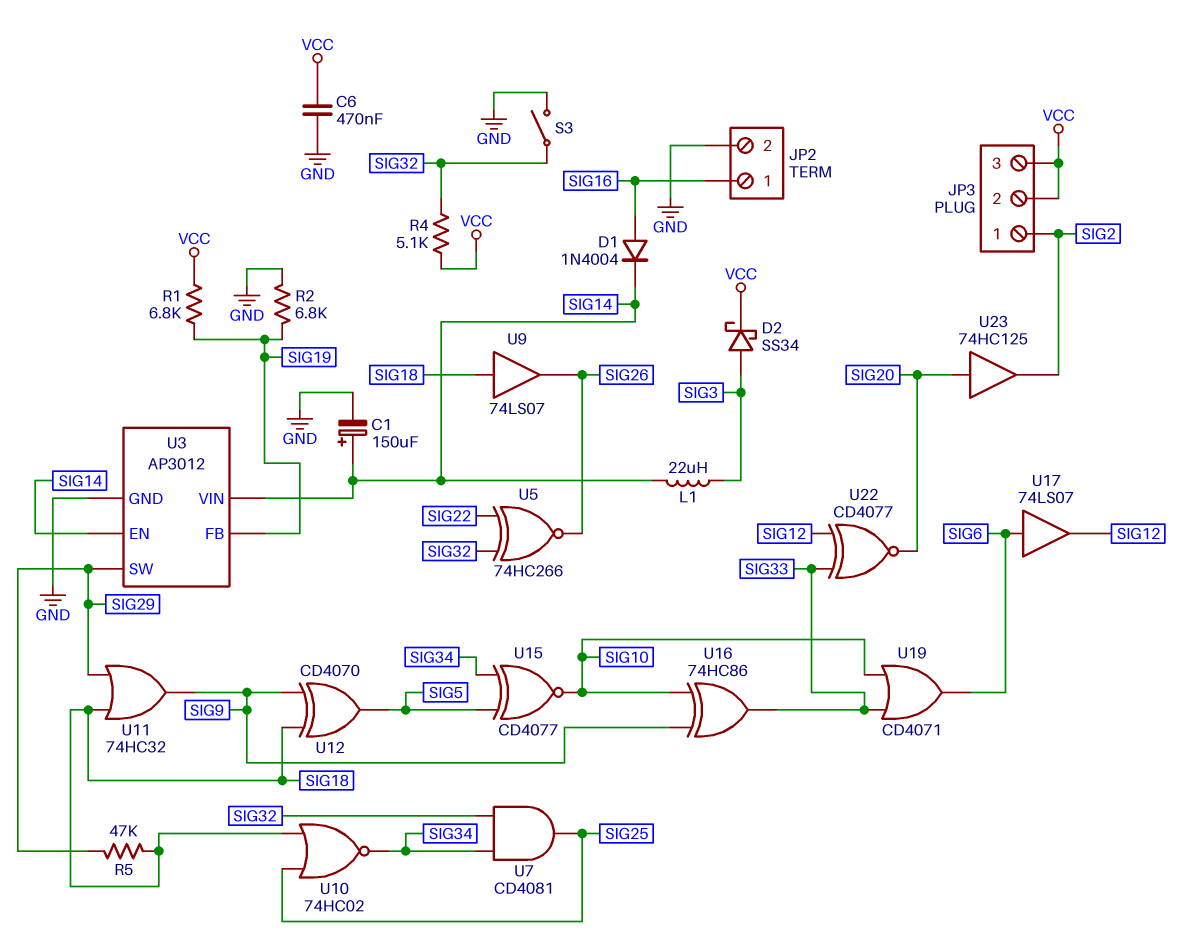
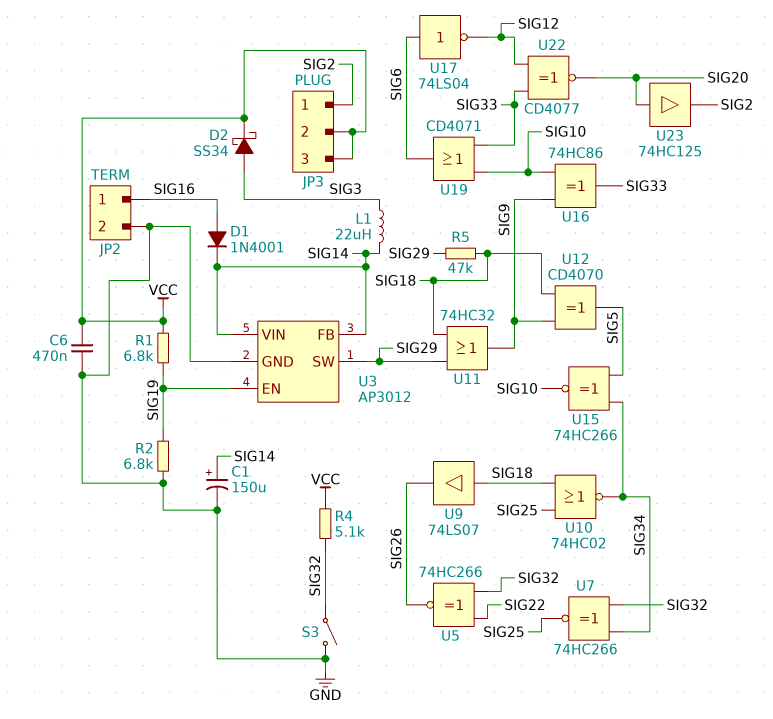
D1: diode 1N4004 (A SIG16, K SIG14) -> diode 1N4001 (A SIG16, K SIG14)
U3 pin EN: SIG14 -> SIG19
U3 pin FB: SIG19 -> SIG14
U7: AND CD4081 (in SIG32, in SIG34, out SIG25) -> XNOR 74HC266 (in SIG32, in SIG34, out SIG25)
U15: XNOR CD4077 (in SIG5, in SIG34, out SIG10) -> XNOR 74HC266 (in SIG5, in SIG34, out SIG10)
U17: buffer 74LS07 (in SIG6, out SIG12) -> NOT 74LS04 (in SIG6, out SIG12)

